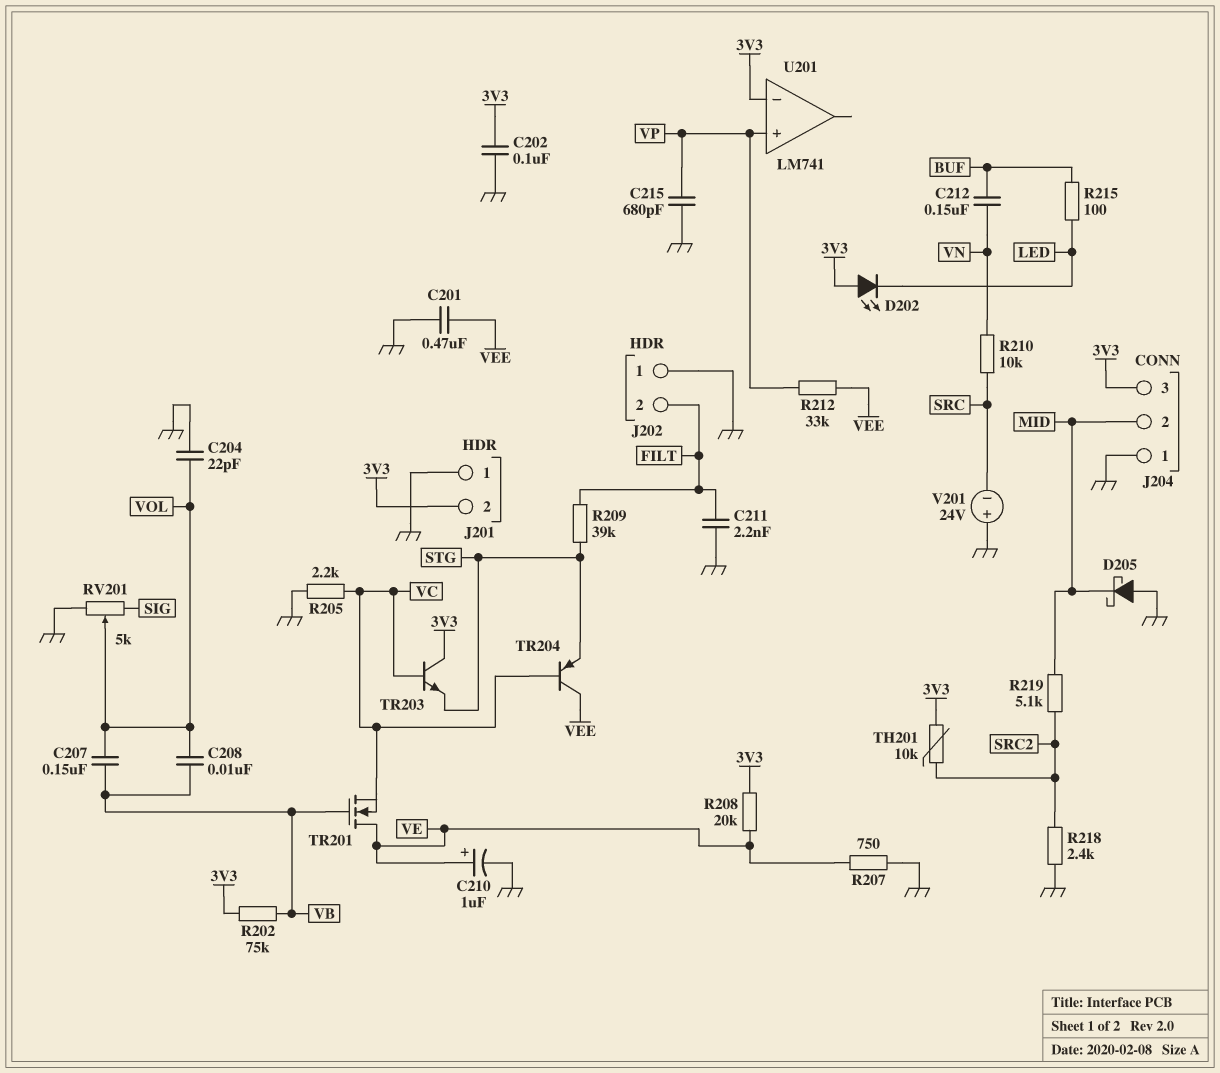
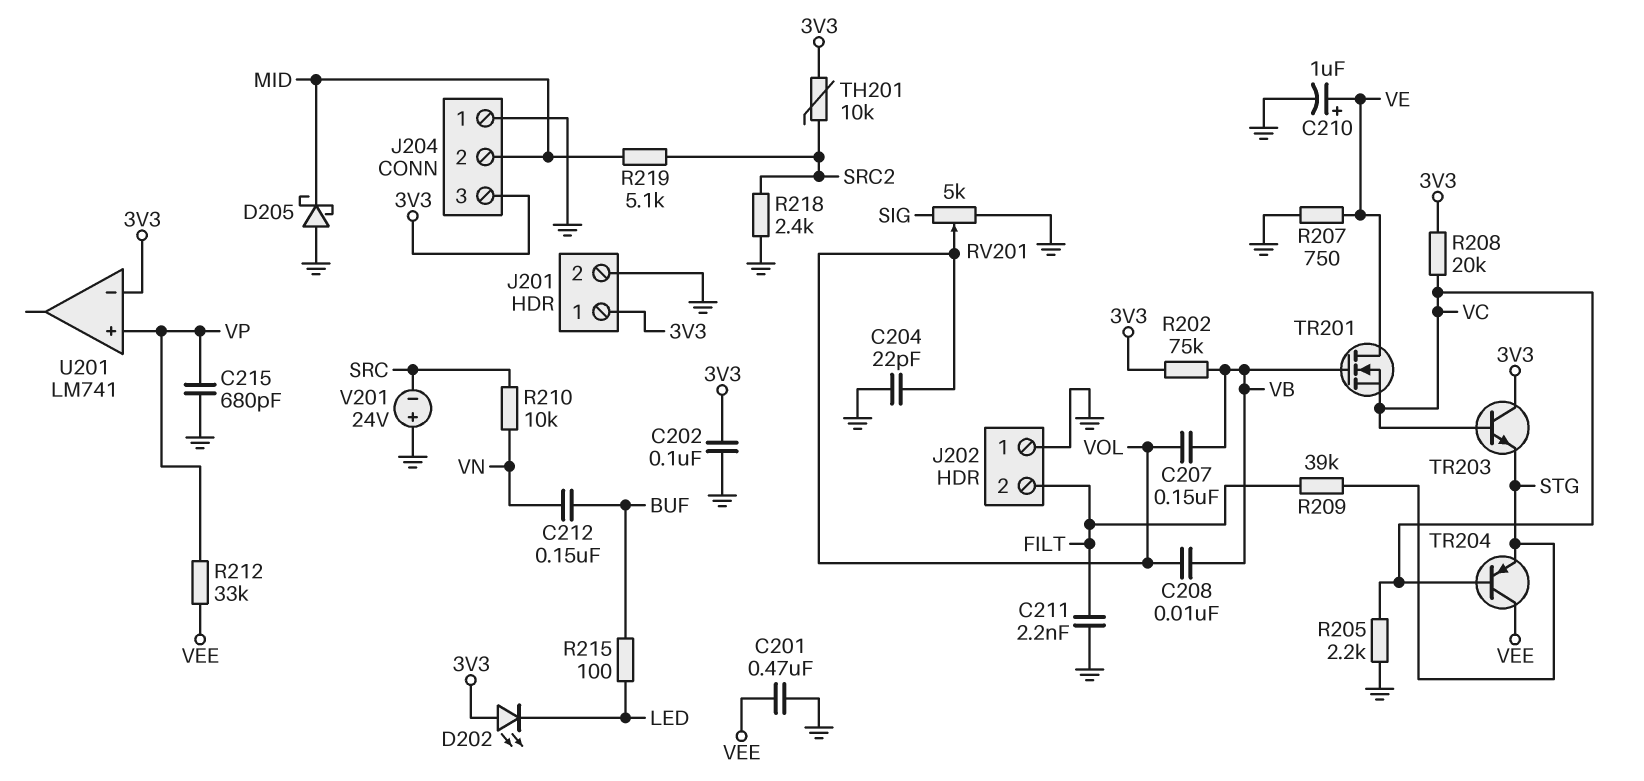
J201 pin 1: GND -> 3V3
J201 pin 2: 3V3 -> GND
R208: 20k (3V3, VE) -> 20k (3V3, VC)

